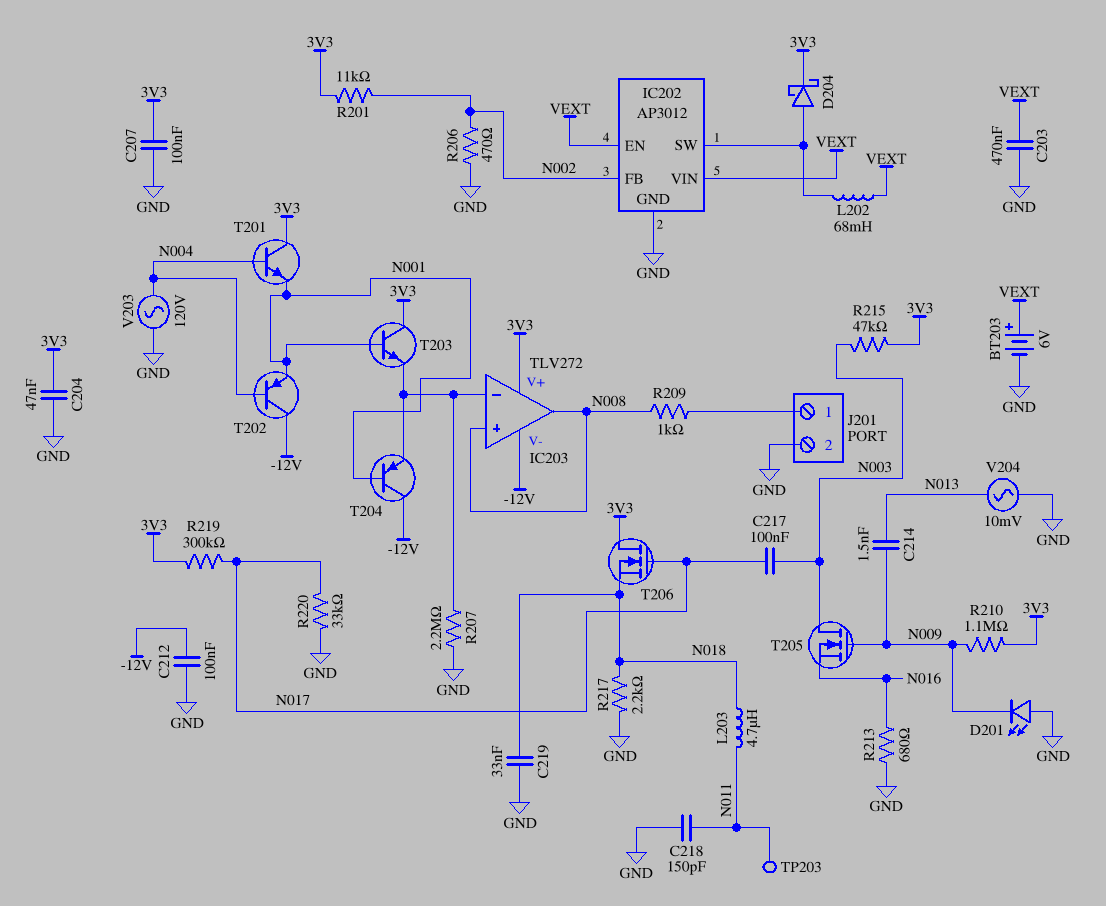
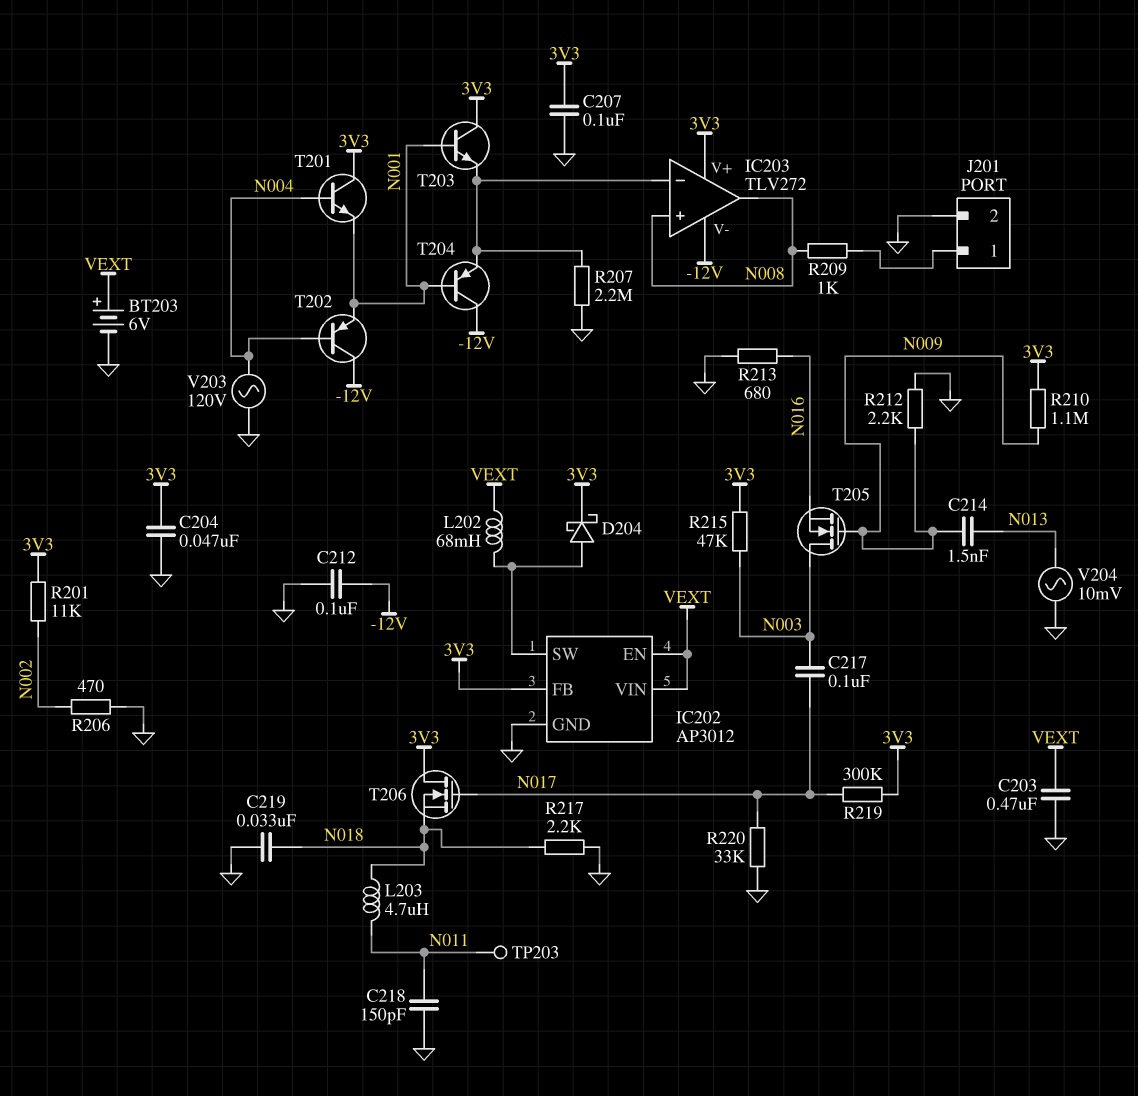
D201: LED (A GND, K N009) -> none
IC202 pin FB: N002 -> 3V3
R212: none -> 2.2k (GND, N009)

